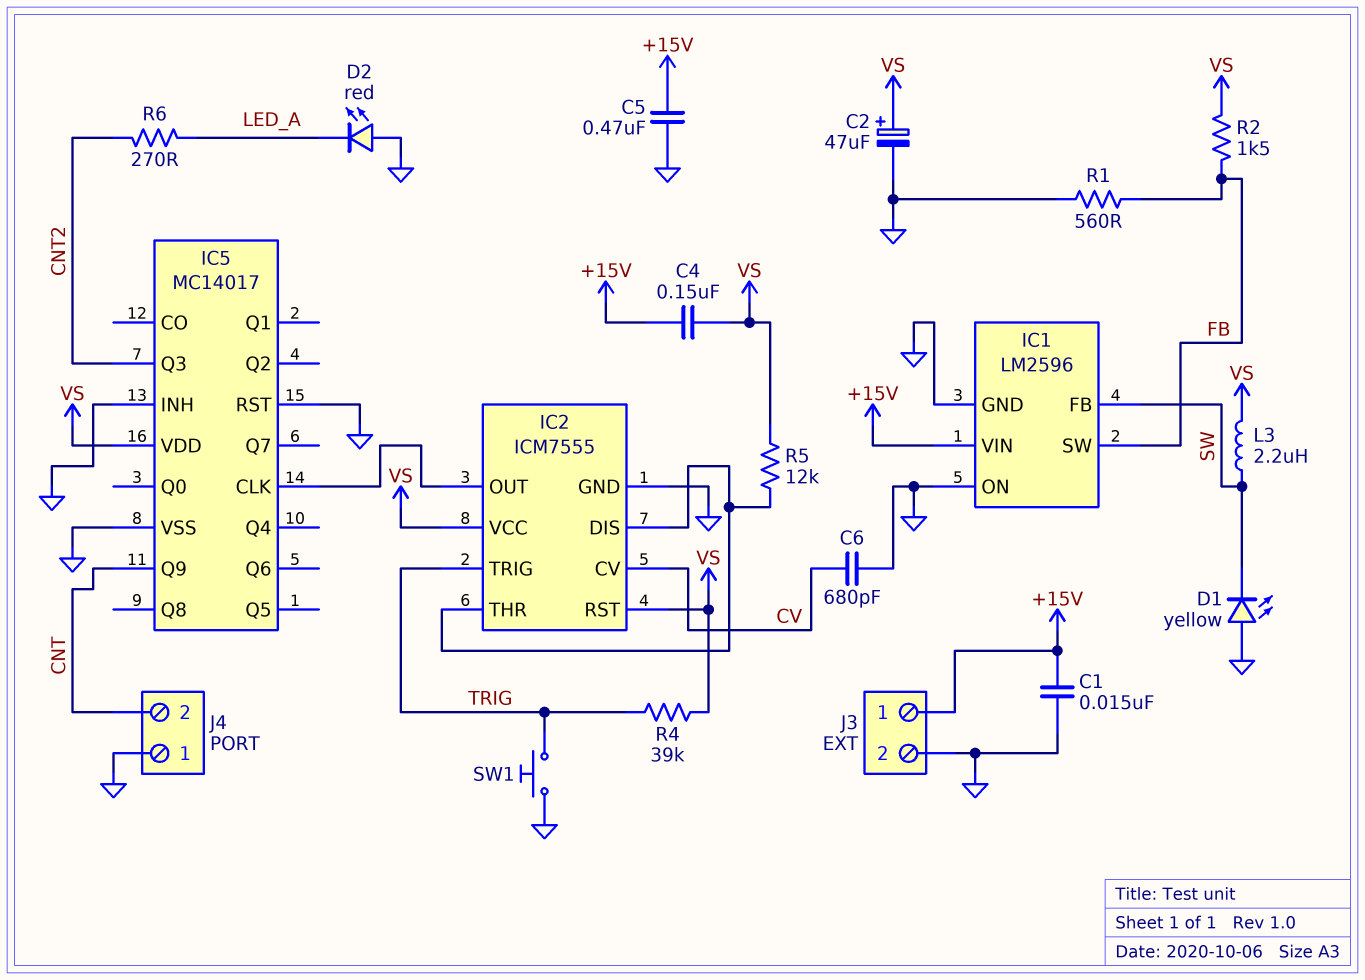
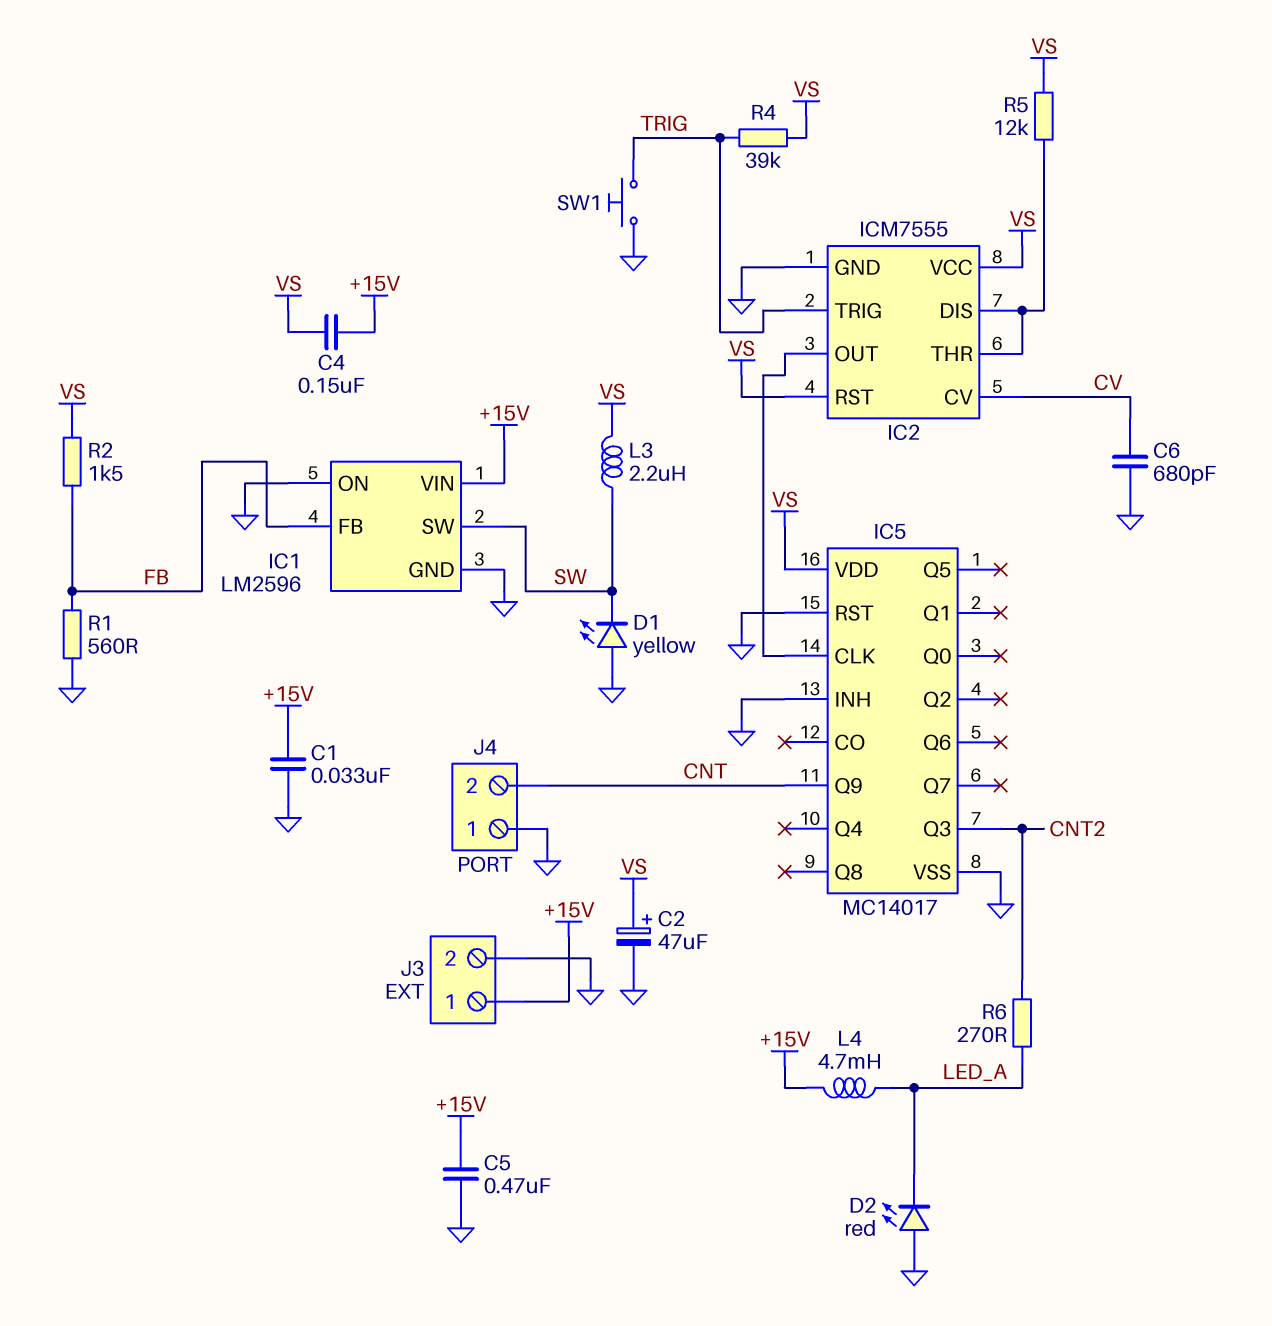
C1: 15nF (+15V, GND) -> 33nF (+15V, GND)
IC1 pin FB: SW -> FB
IC1 pin SW: FB -> SW
L4: none -> 4.7mH (+15V, LED_A)

